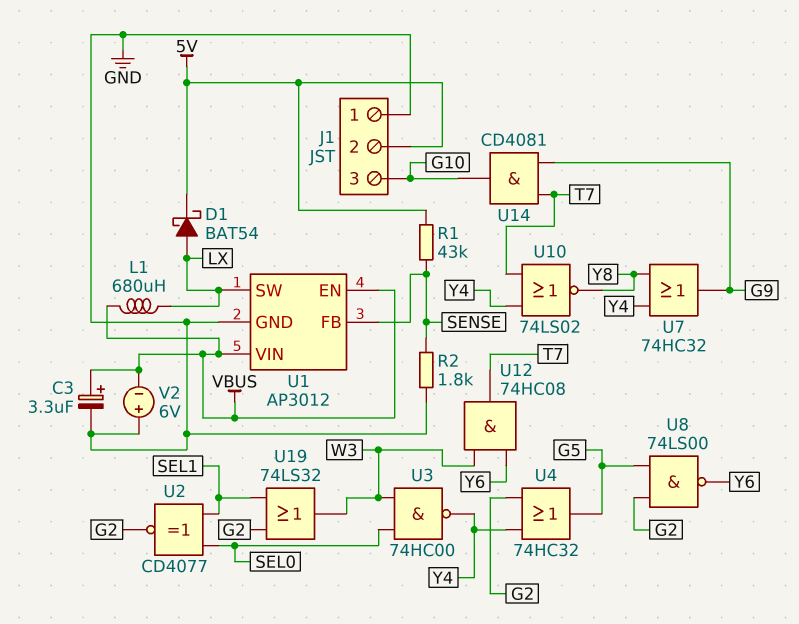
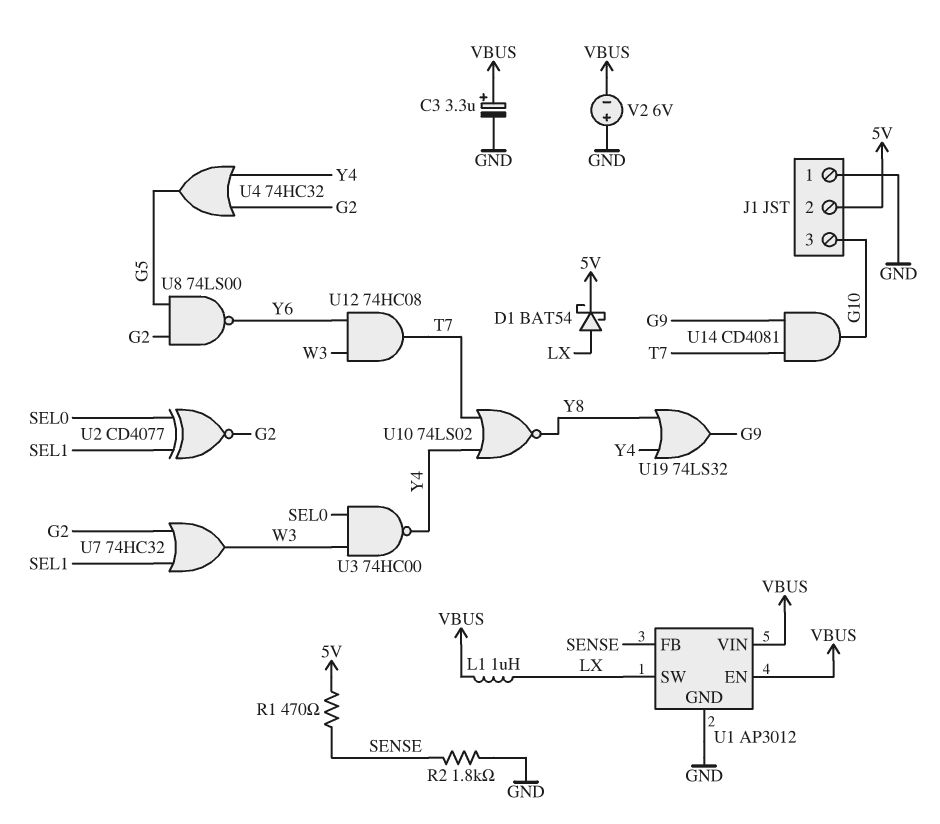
L1: 680uH (LX, VBUS) -> 1uH (LX, VBUS)
R1: 43k (5V, SENSE) -> 470 (5V, SENSE)
U7: OR 74HC32 (in Y4, in Y8, out G9) -> OR 74HC32 (in G2, in SEL1, out W3)
U19: OR 74LS32 (in G2, in SEL1, out W3) -> OR 74LS32 (in Y4, in Y8, out G9)

